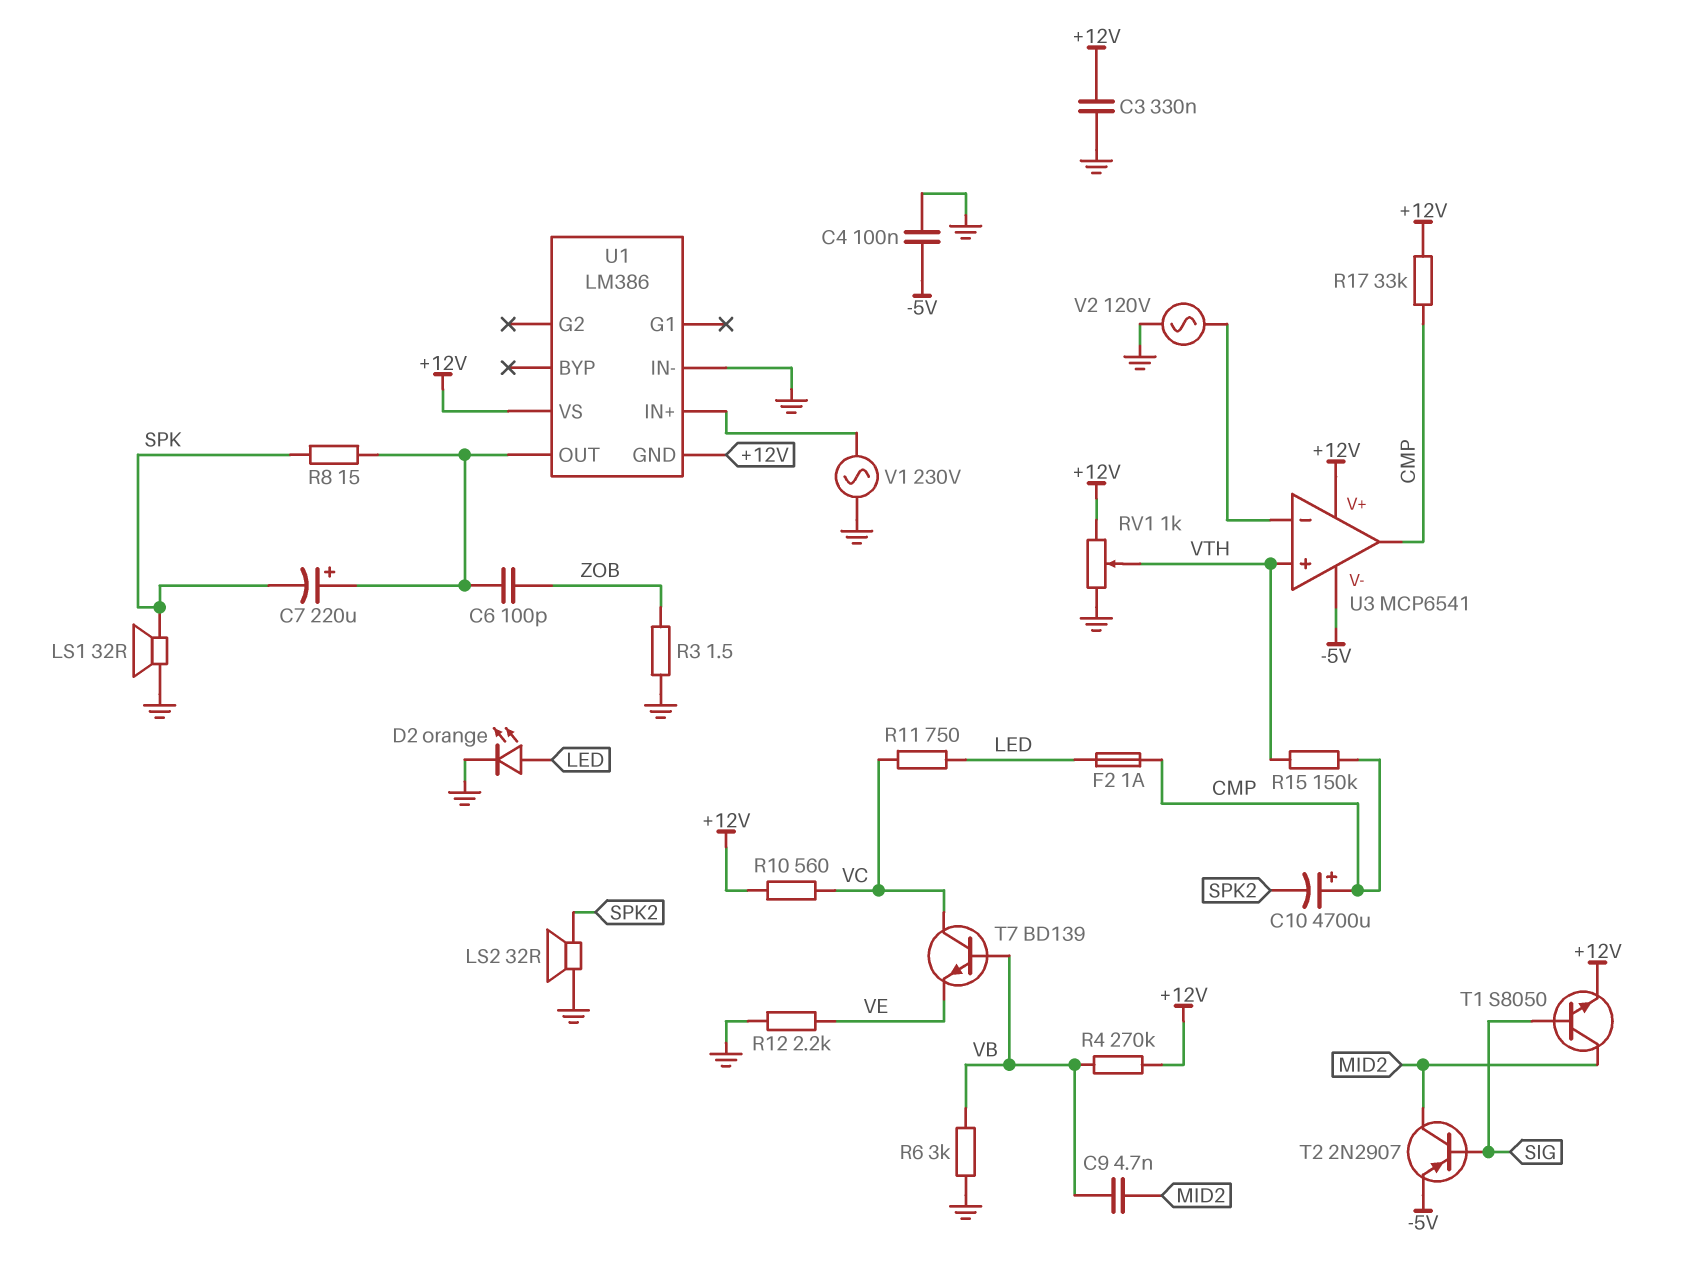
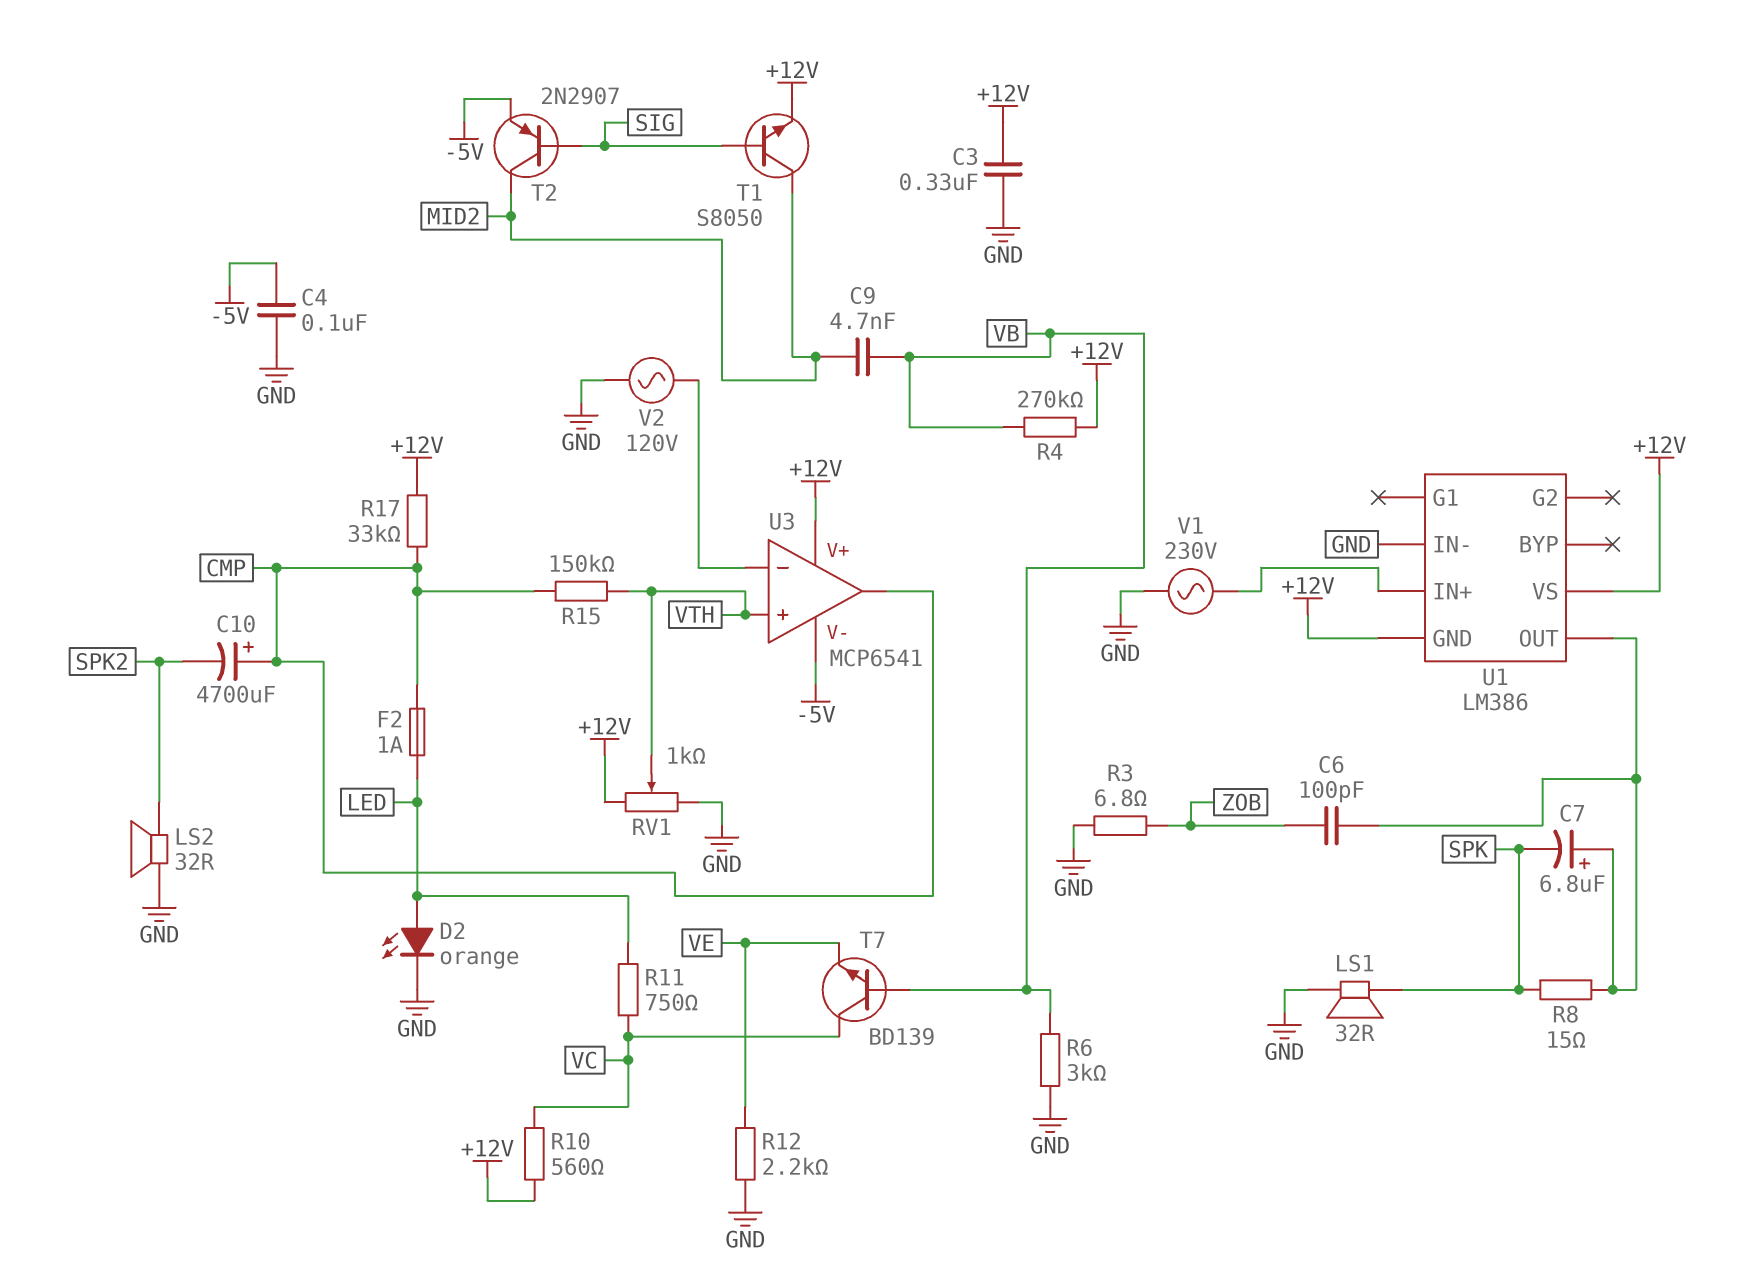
C7: 220uF (plus U1/OUT, minus SPK) -> 6.8uF (plus U1/OUT, minus SPK)
R3: 1.5 (GND, ZOB) -> 6.8 (GND, ZOB)

